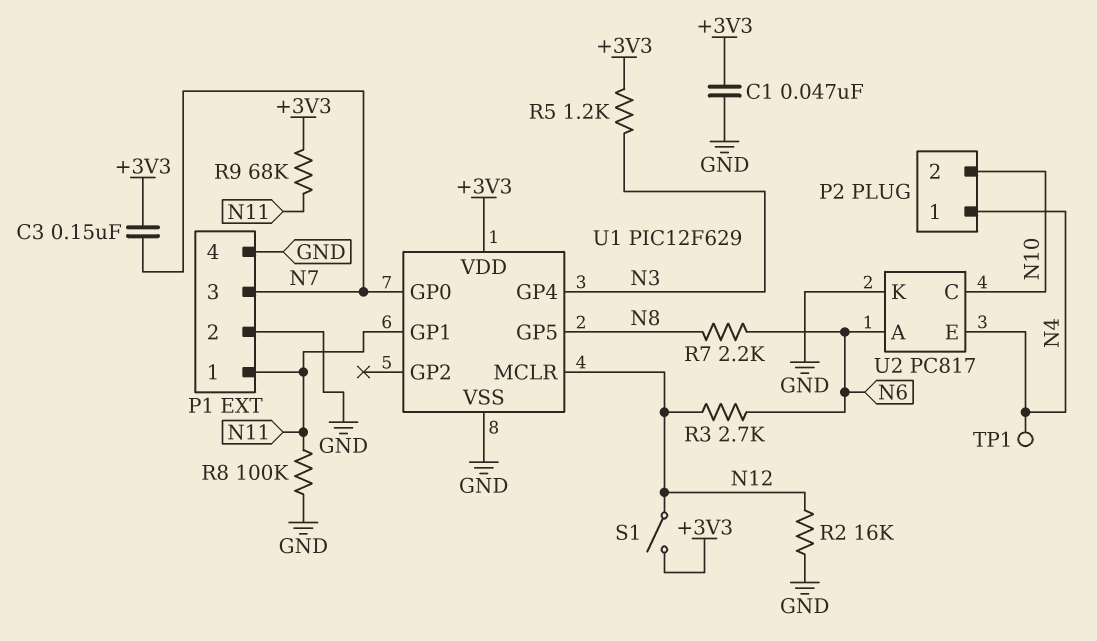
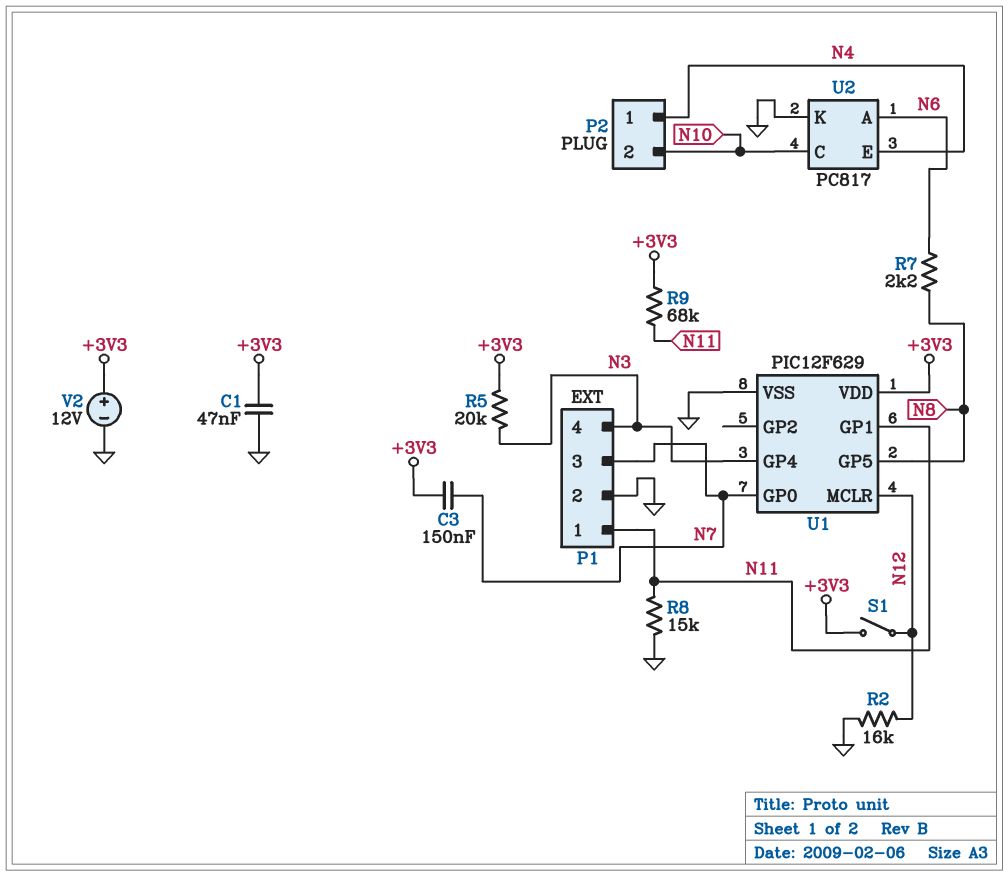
P1 pin 4: GND -> N3
R3: 2.7k (N6, N12) -> none
R5: 1.2k (+3V3, N3) -> 20k (+3V3, N3)
R8: 100k (GND, N11) -> 15k (GND, N11)
TP1: test point (N4) -> none
V2: none -> 12V (plus +3V3, minus GND)

